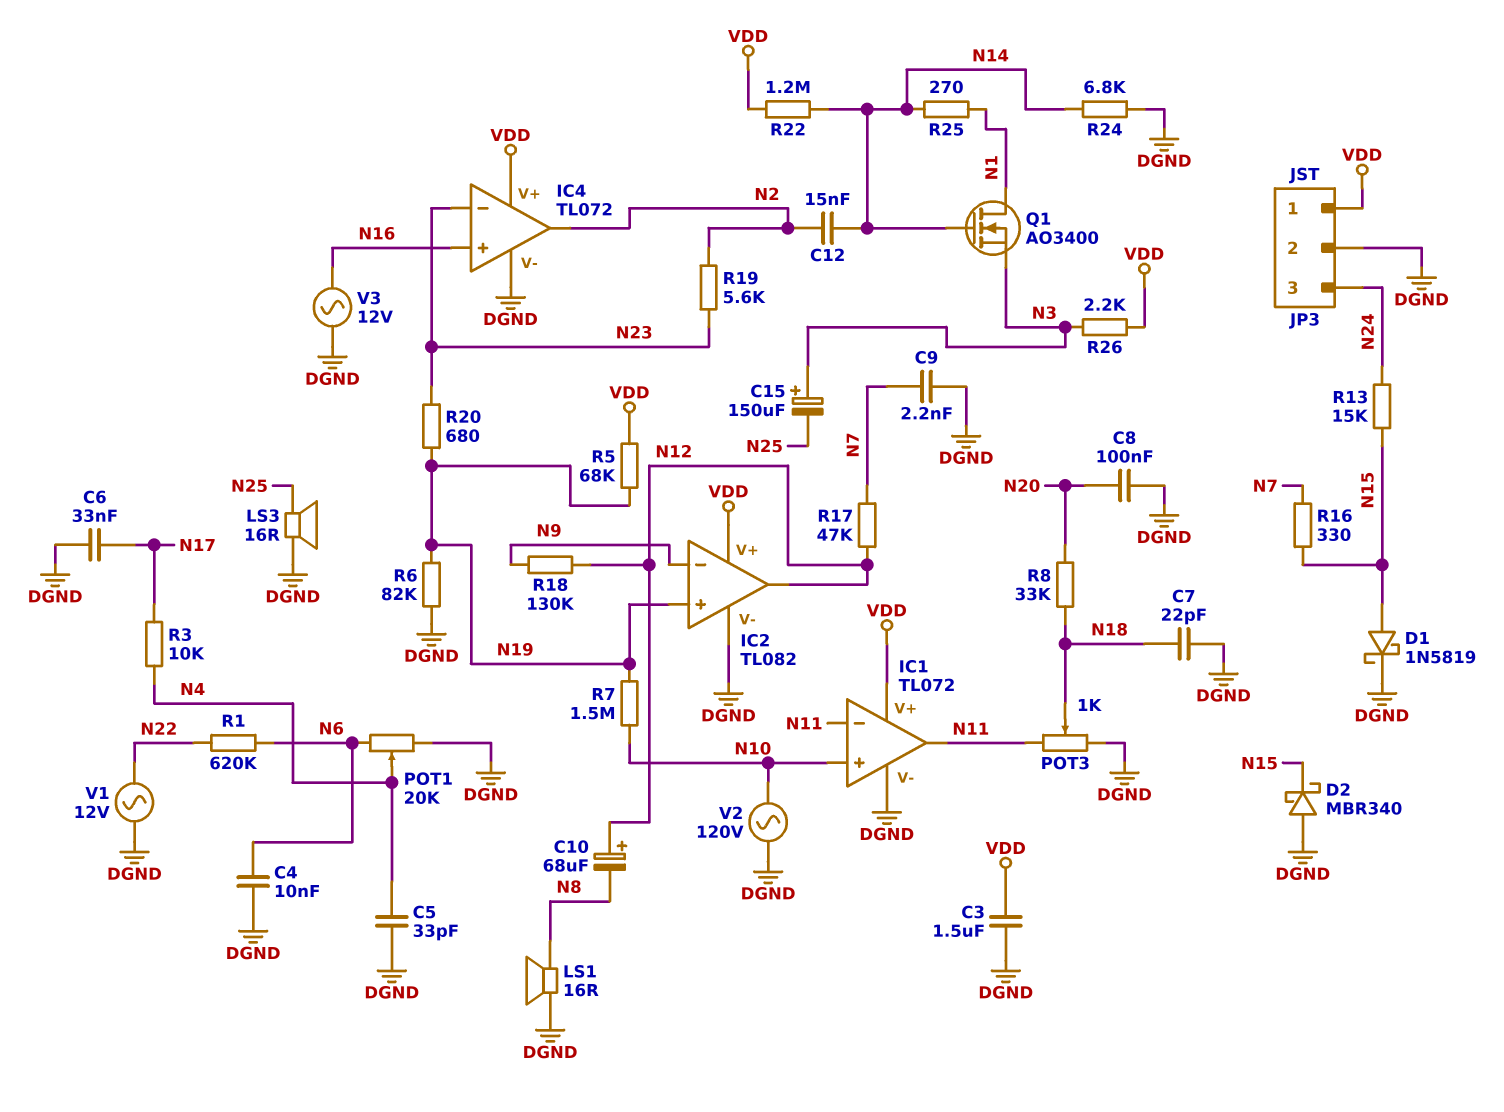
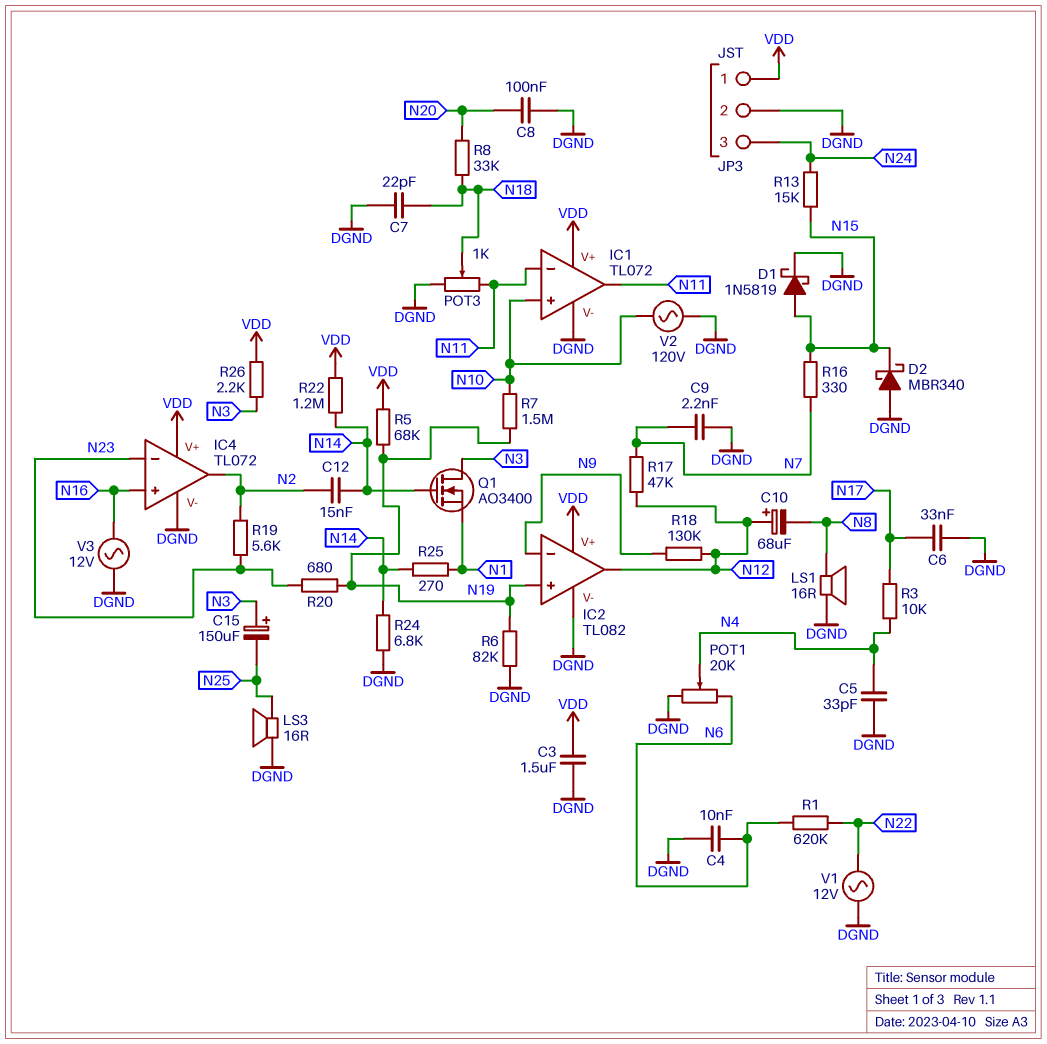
Q1: NMOS AO3400 (G N14, D N1, S N3) -> NMOS AO3400 (G N14, D N3, S N1)

